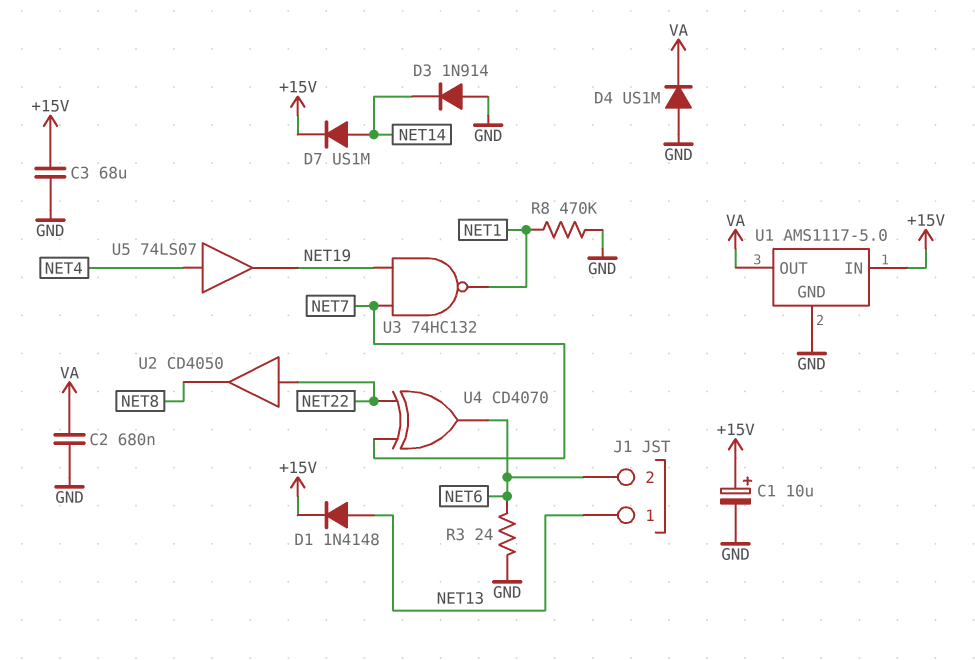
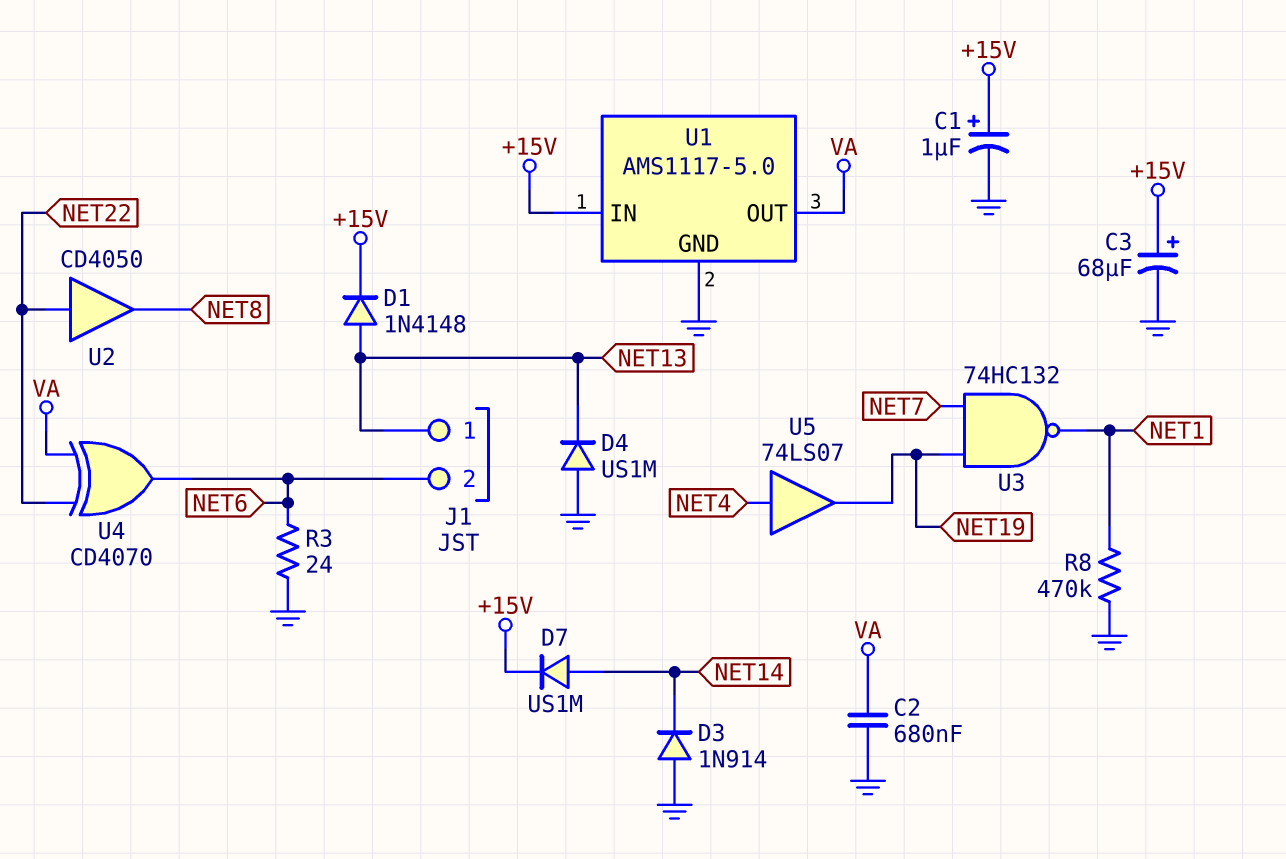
C1: 10uF (plus +15V, minus GND) -> 1uF (plus +15V, minus GND)
C3: 68uF (+15V, GND) -> 68uF (plus +15V, minus GND)
D4: diode US1M (A GND, K VA) -> diode US1M (A GND, K NET13)
U4: XOR CD4070 (in NET7, in NET22, out NET6) -> XOR CD4070 (in NET22, in VA, out NET6)

